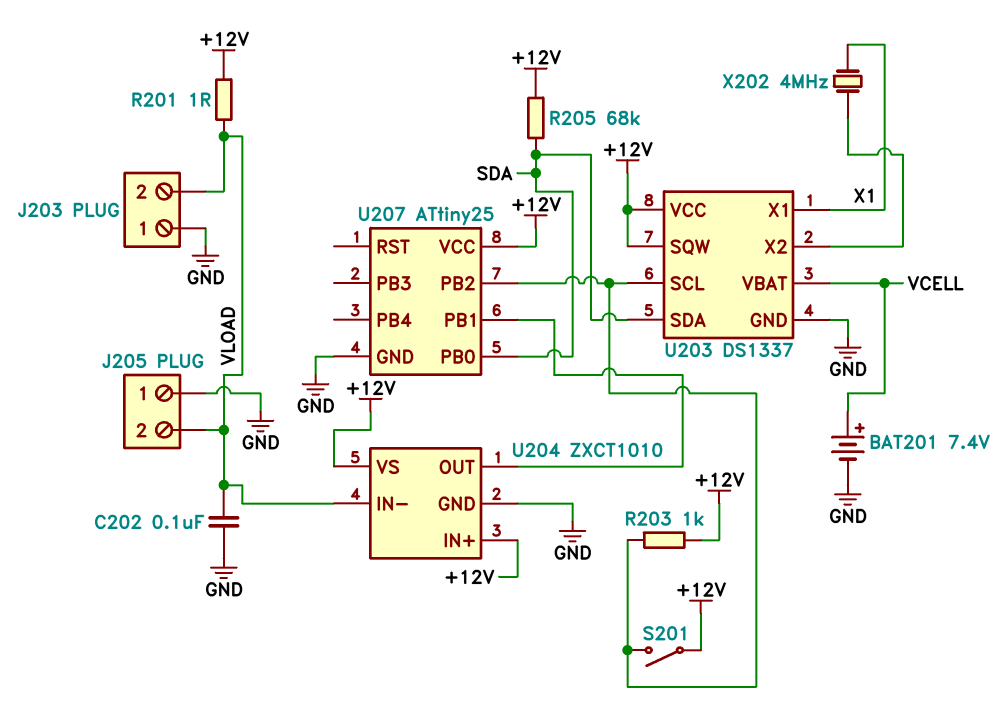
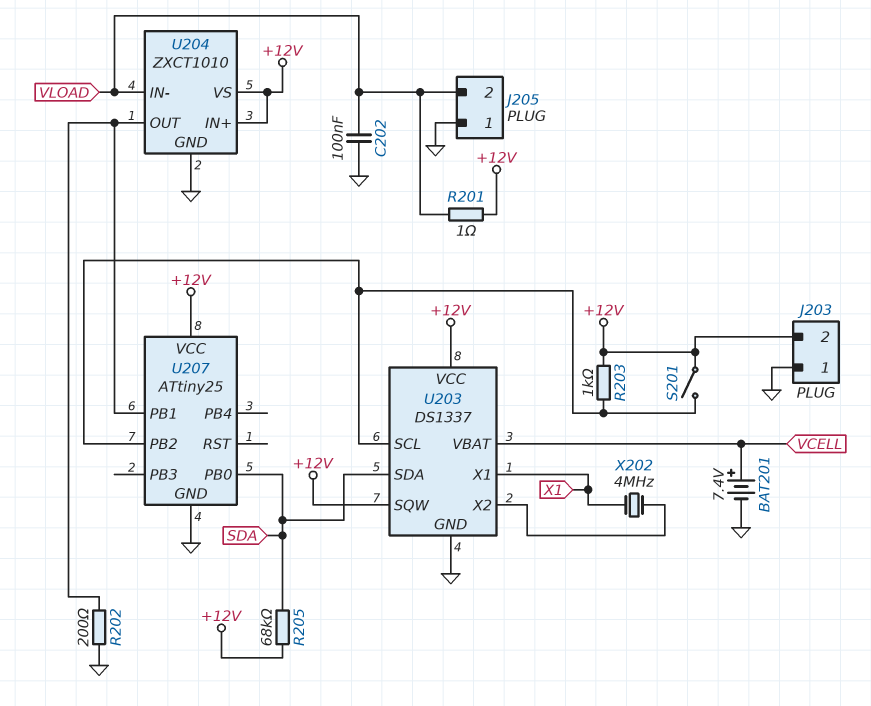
J203 pin 2: VLOAD -> +12V
R202: none -> 200 (GND, U204/OUT)

